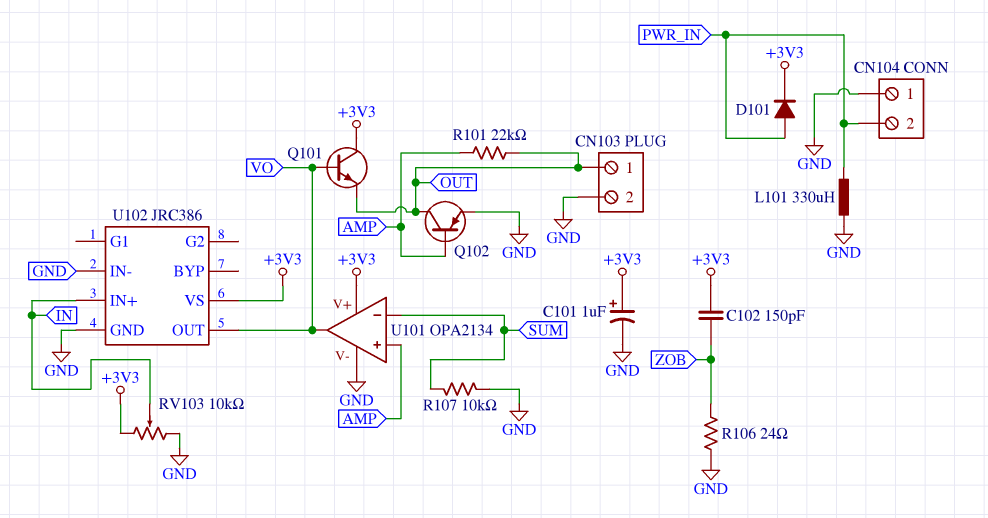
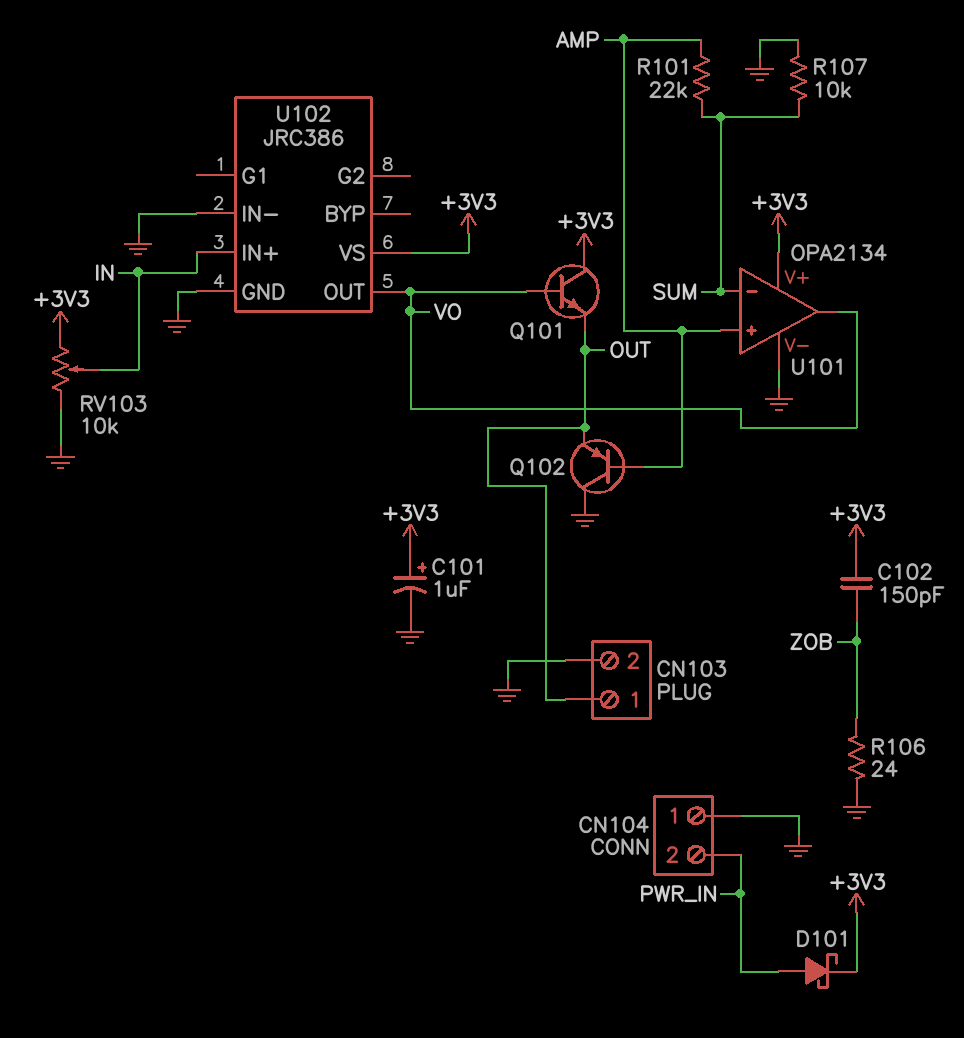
D101: diode (A PWR_IN, K +3V3) -> schottky (A PWR_IN, K +3V3)
L101: 330uH (GND, PWR_IN) -> none
Q102: PNP (B AMP, C OUT, E GND) -> PNP (B AMP, C GND, E OUT)
R101: 22k (AMP, OUT) -> 22k (AMP, SUM)

